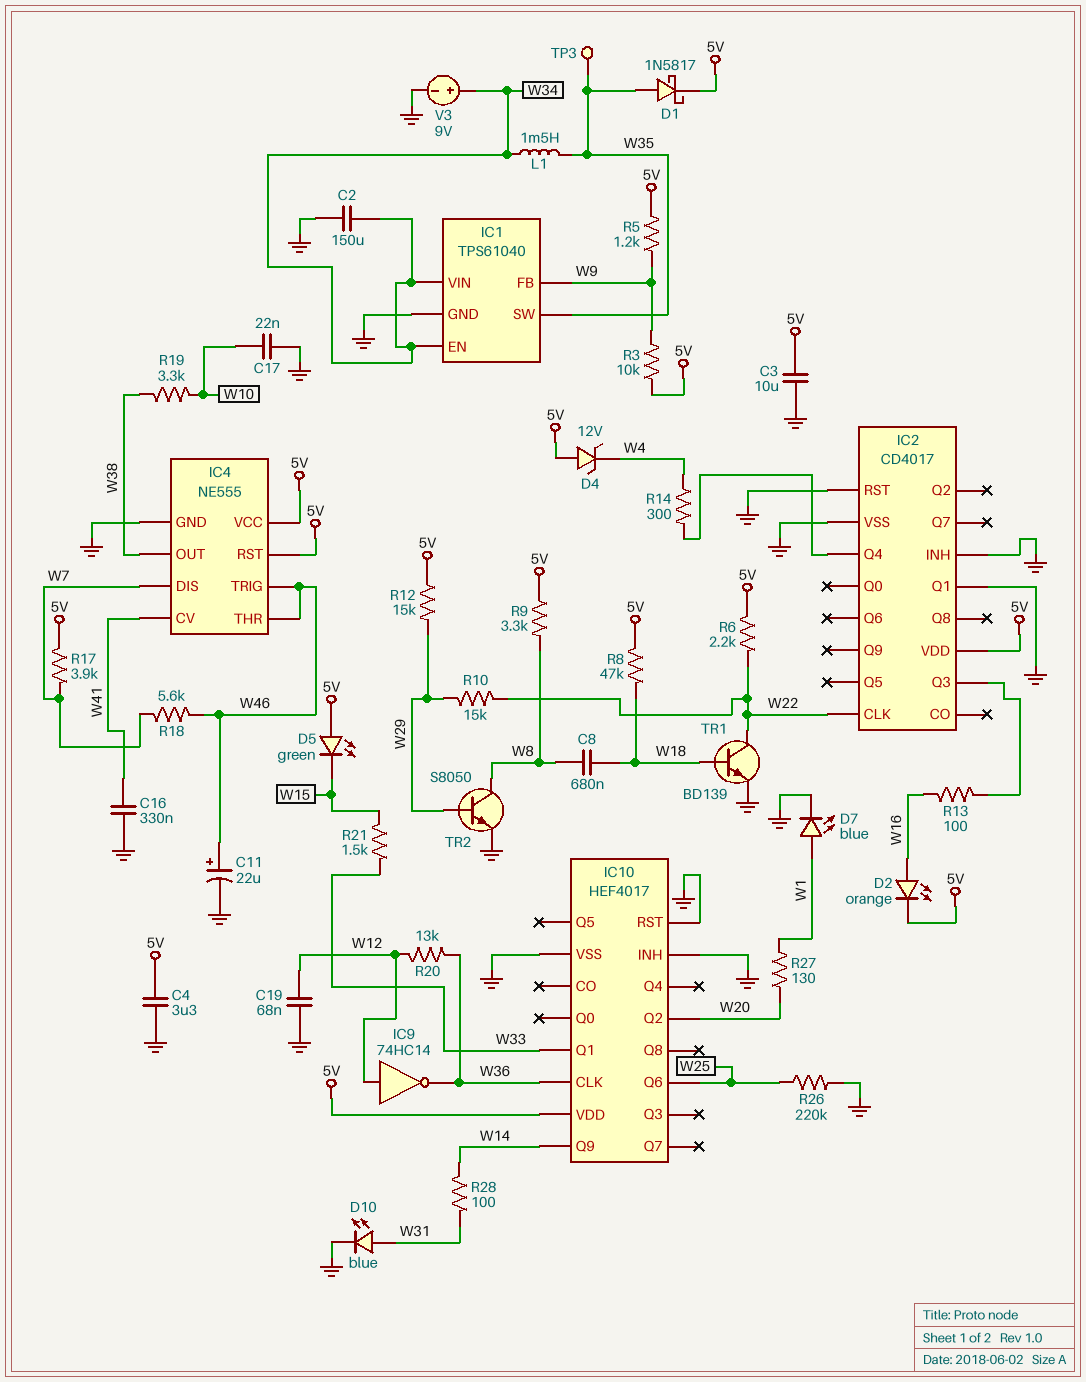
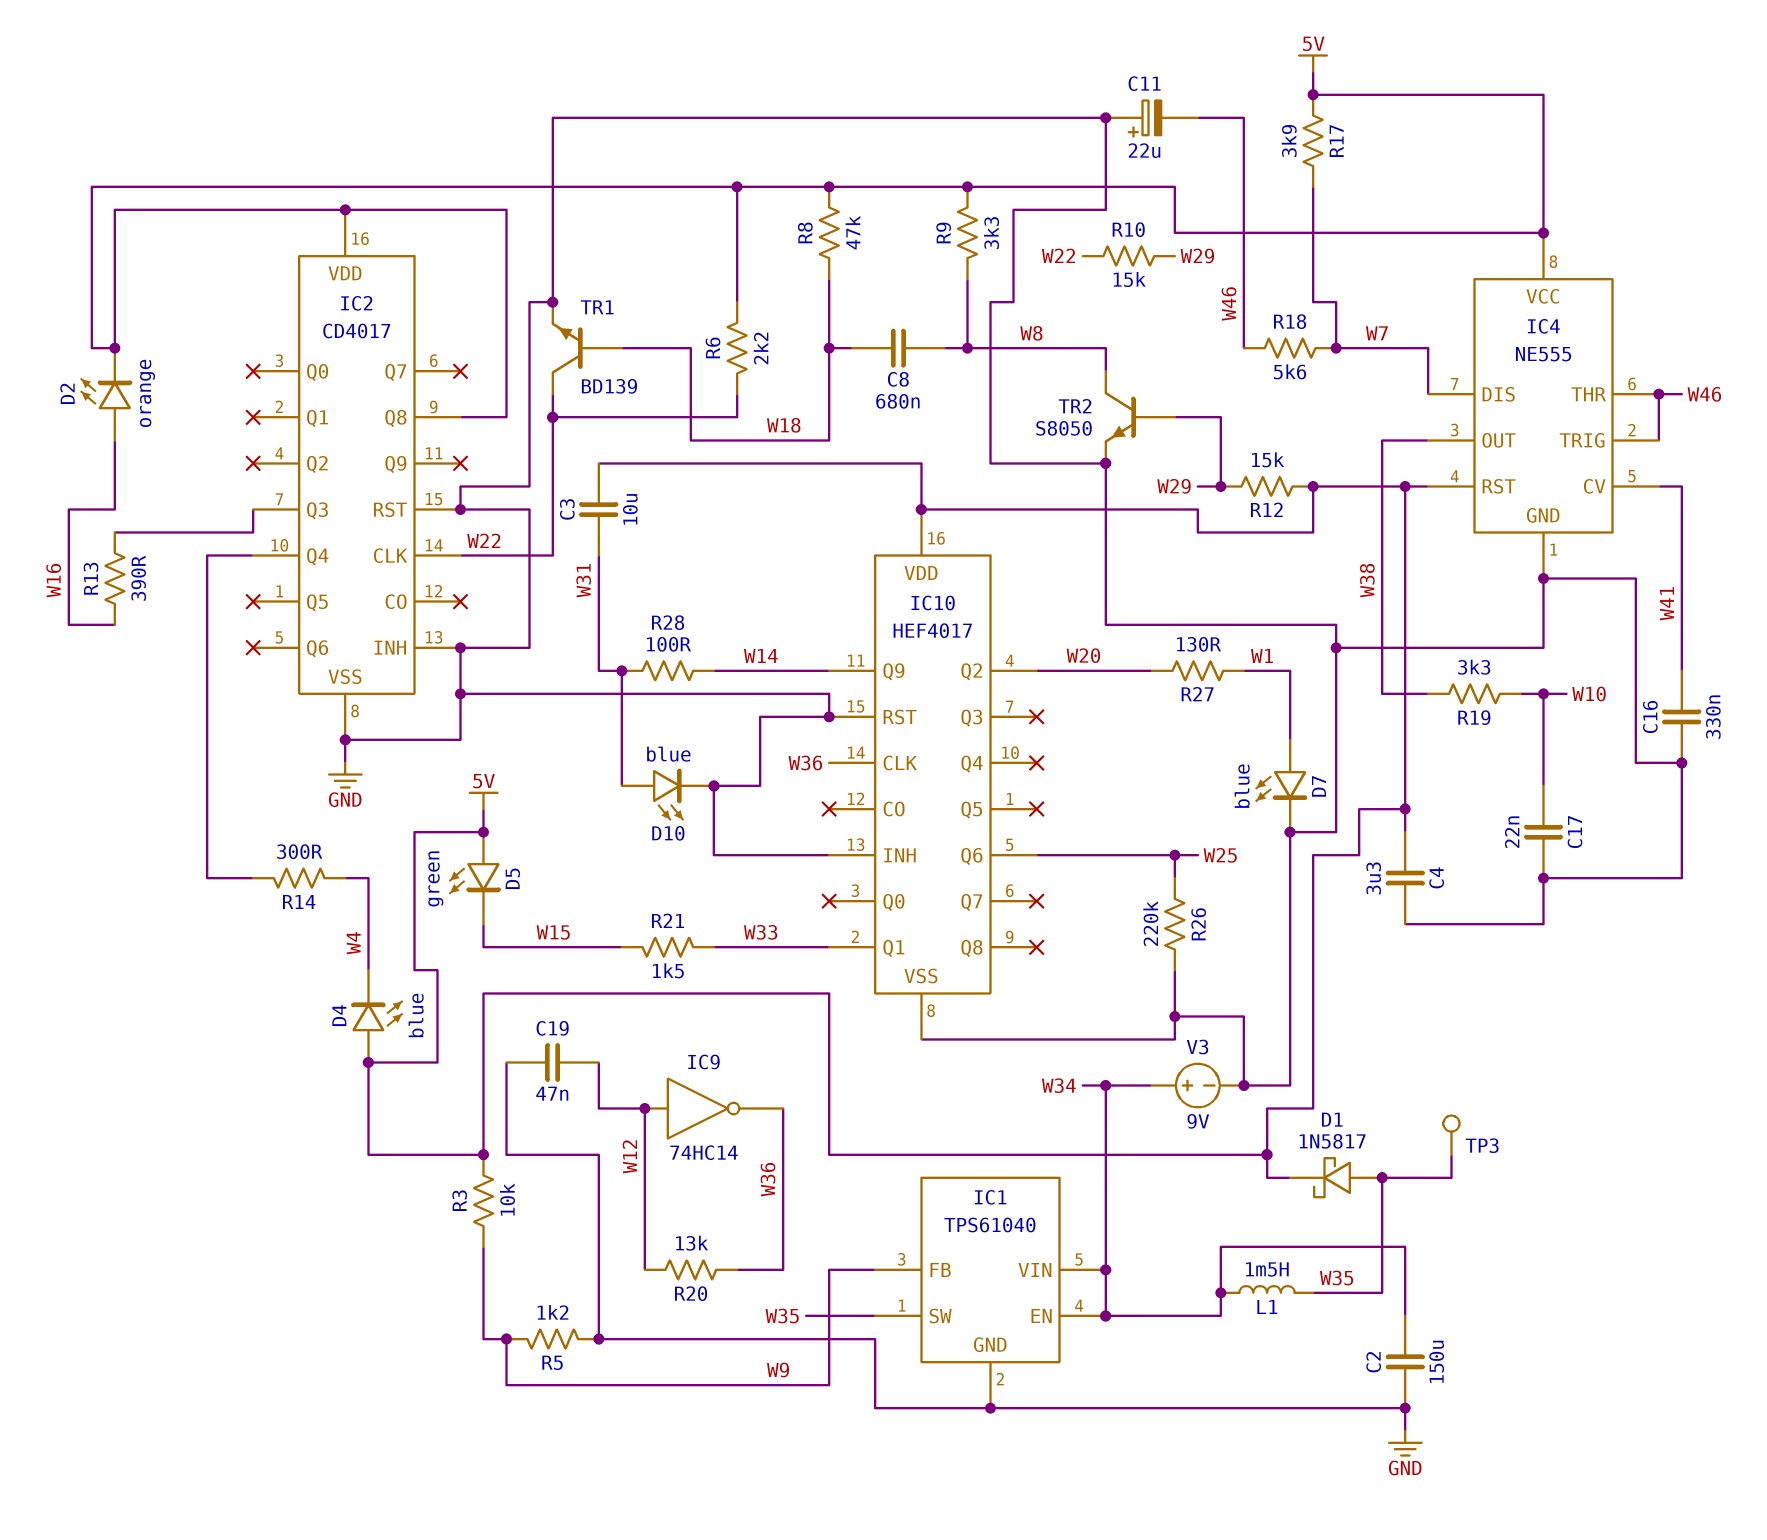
C3: 10uF (5V, GND) -> 10uF (5V, W31)
C11: 22uF (plus W46, minus GND) -> 22uF (plus GND, minus W46)
C19: 68nF (GND, W12) -> 47nF (GND, W12)
D4: zener 12V (A 5V, K W4) -> LED blue (A 5V, K W4)
IC2 pin Q1: GND -> none
IC2 pin Q8: none -> 5V
R5: 1.2k (5V, W9) -> 1.2k (GND, W9)
R13: 100 (IC2/Q3, W16) -> 390 (IC2/Q3, W16)

